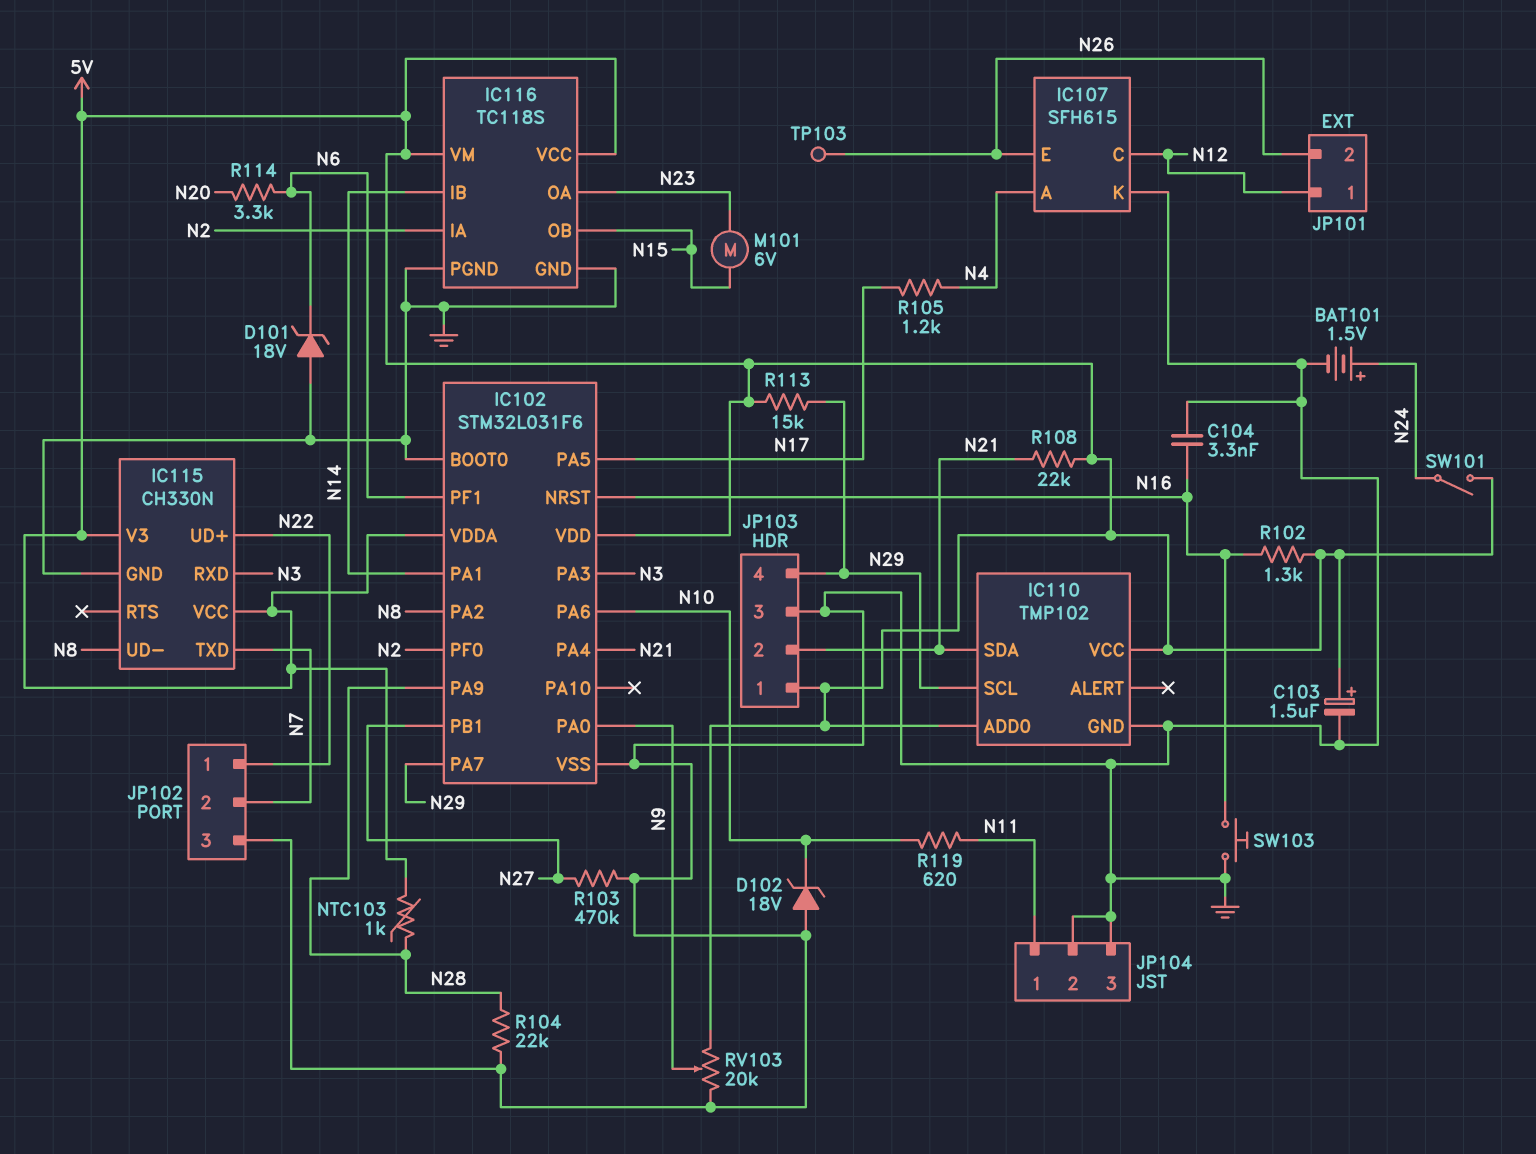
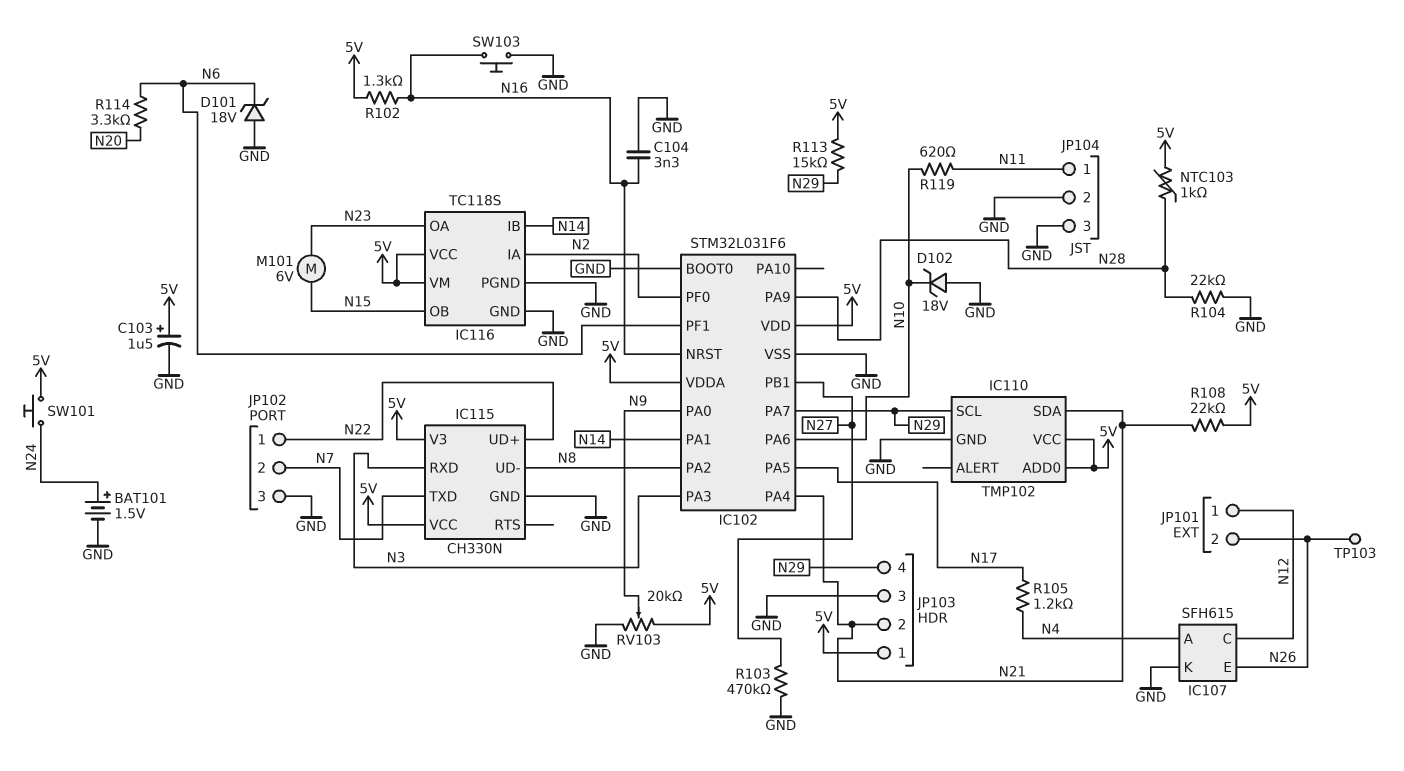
SW101: switch (5V, N24) -> button (5V, N24)

